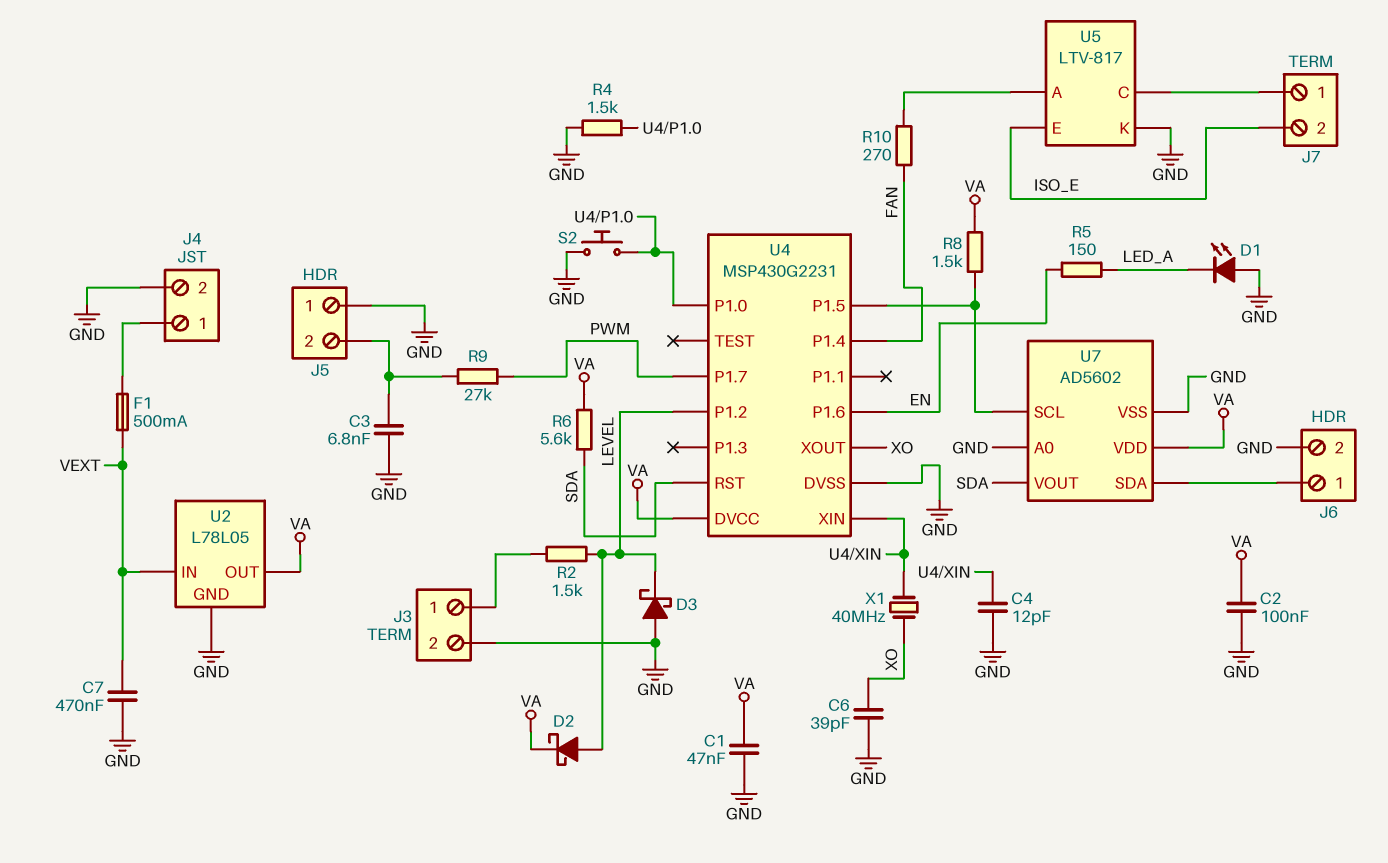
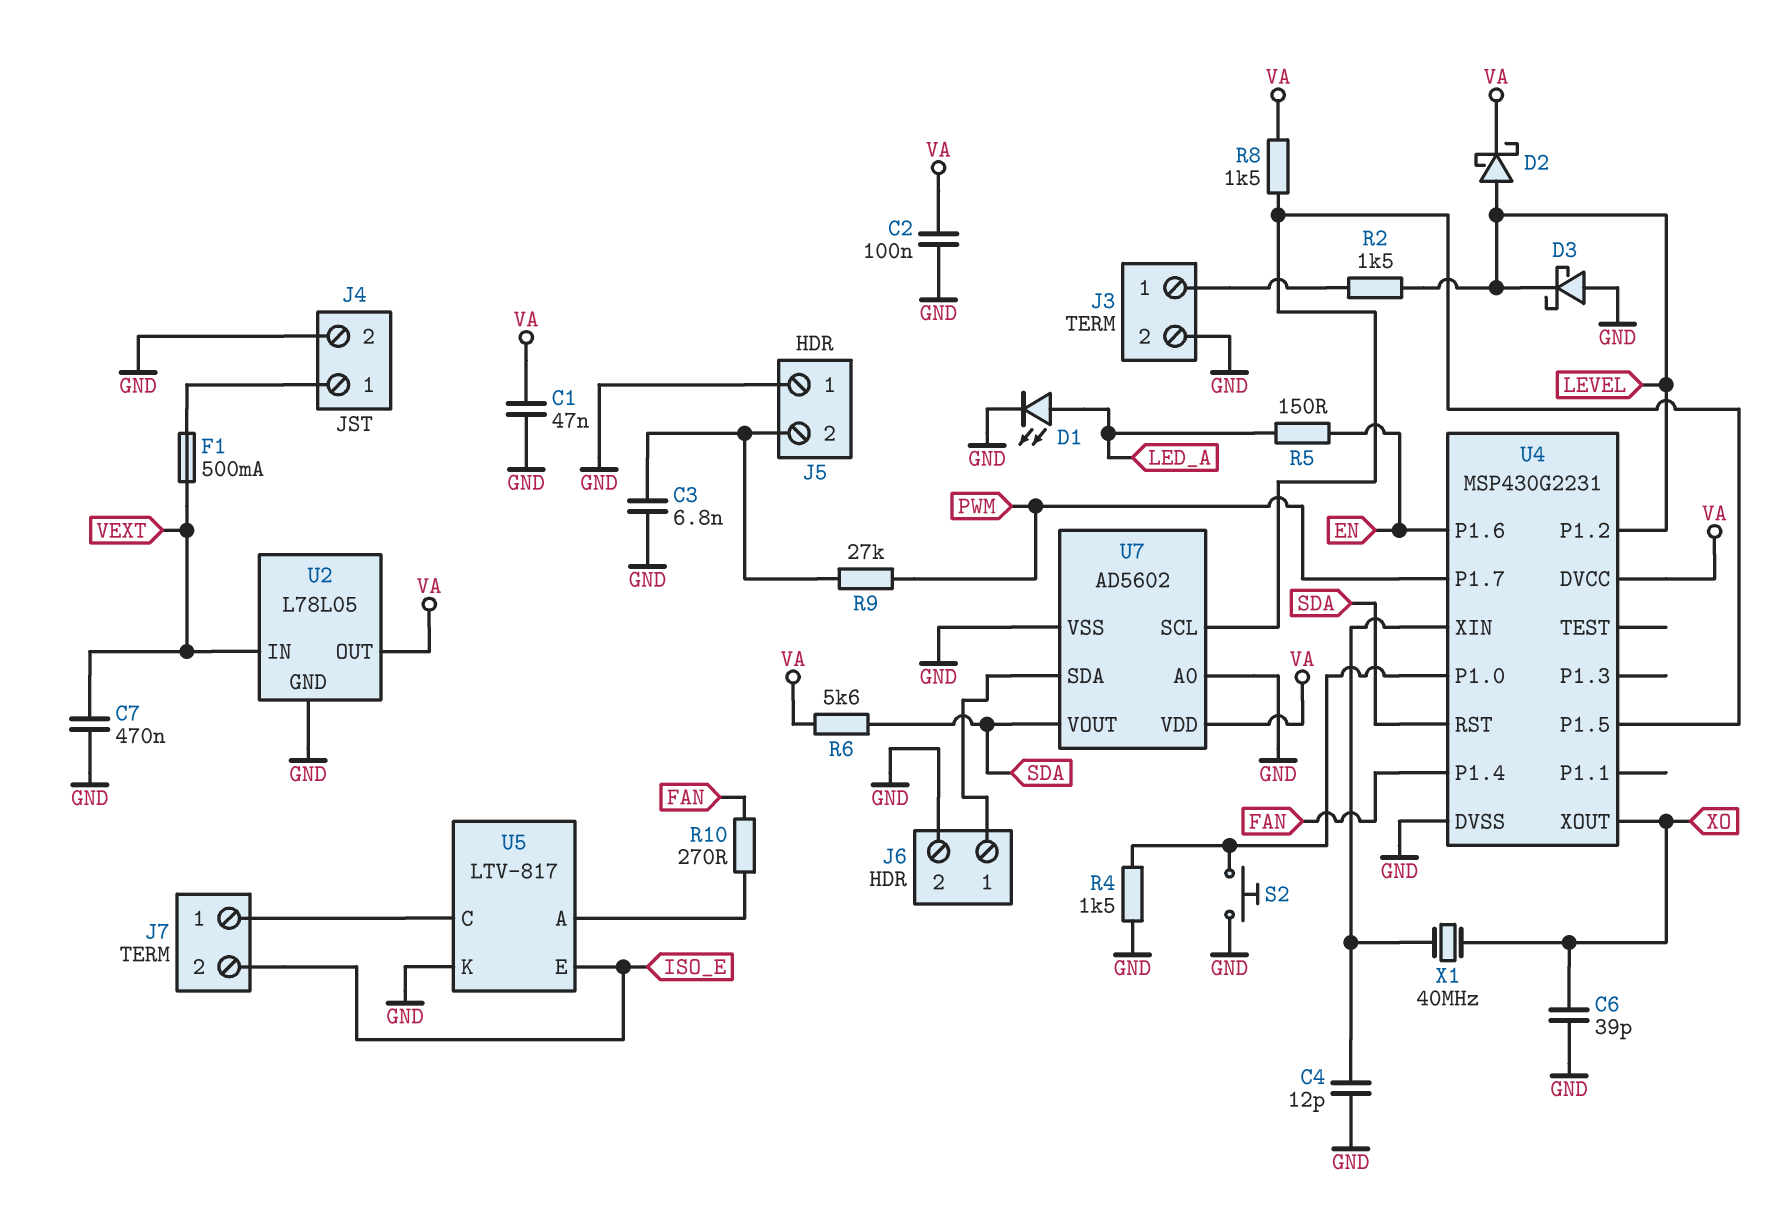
D1: LED (A GND, K LED_A) -> LED (A LED_A, K GND)

